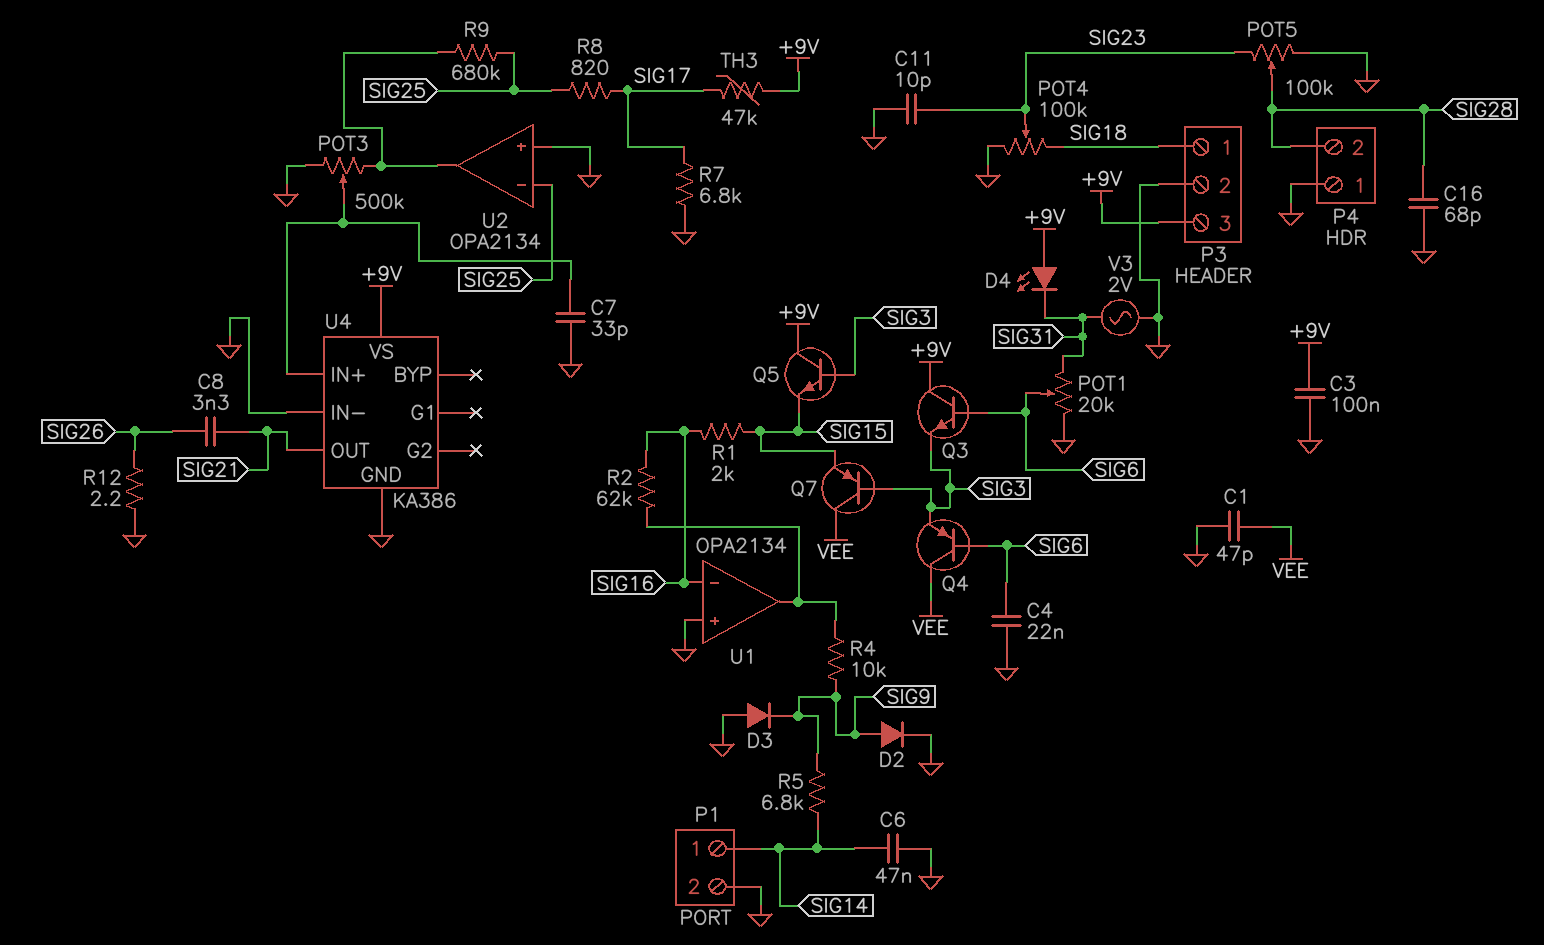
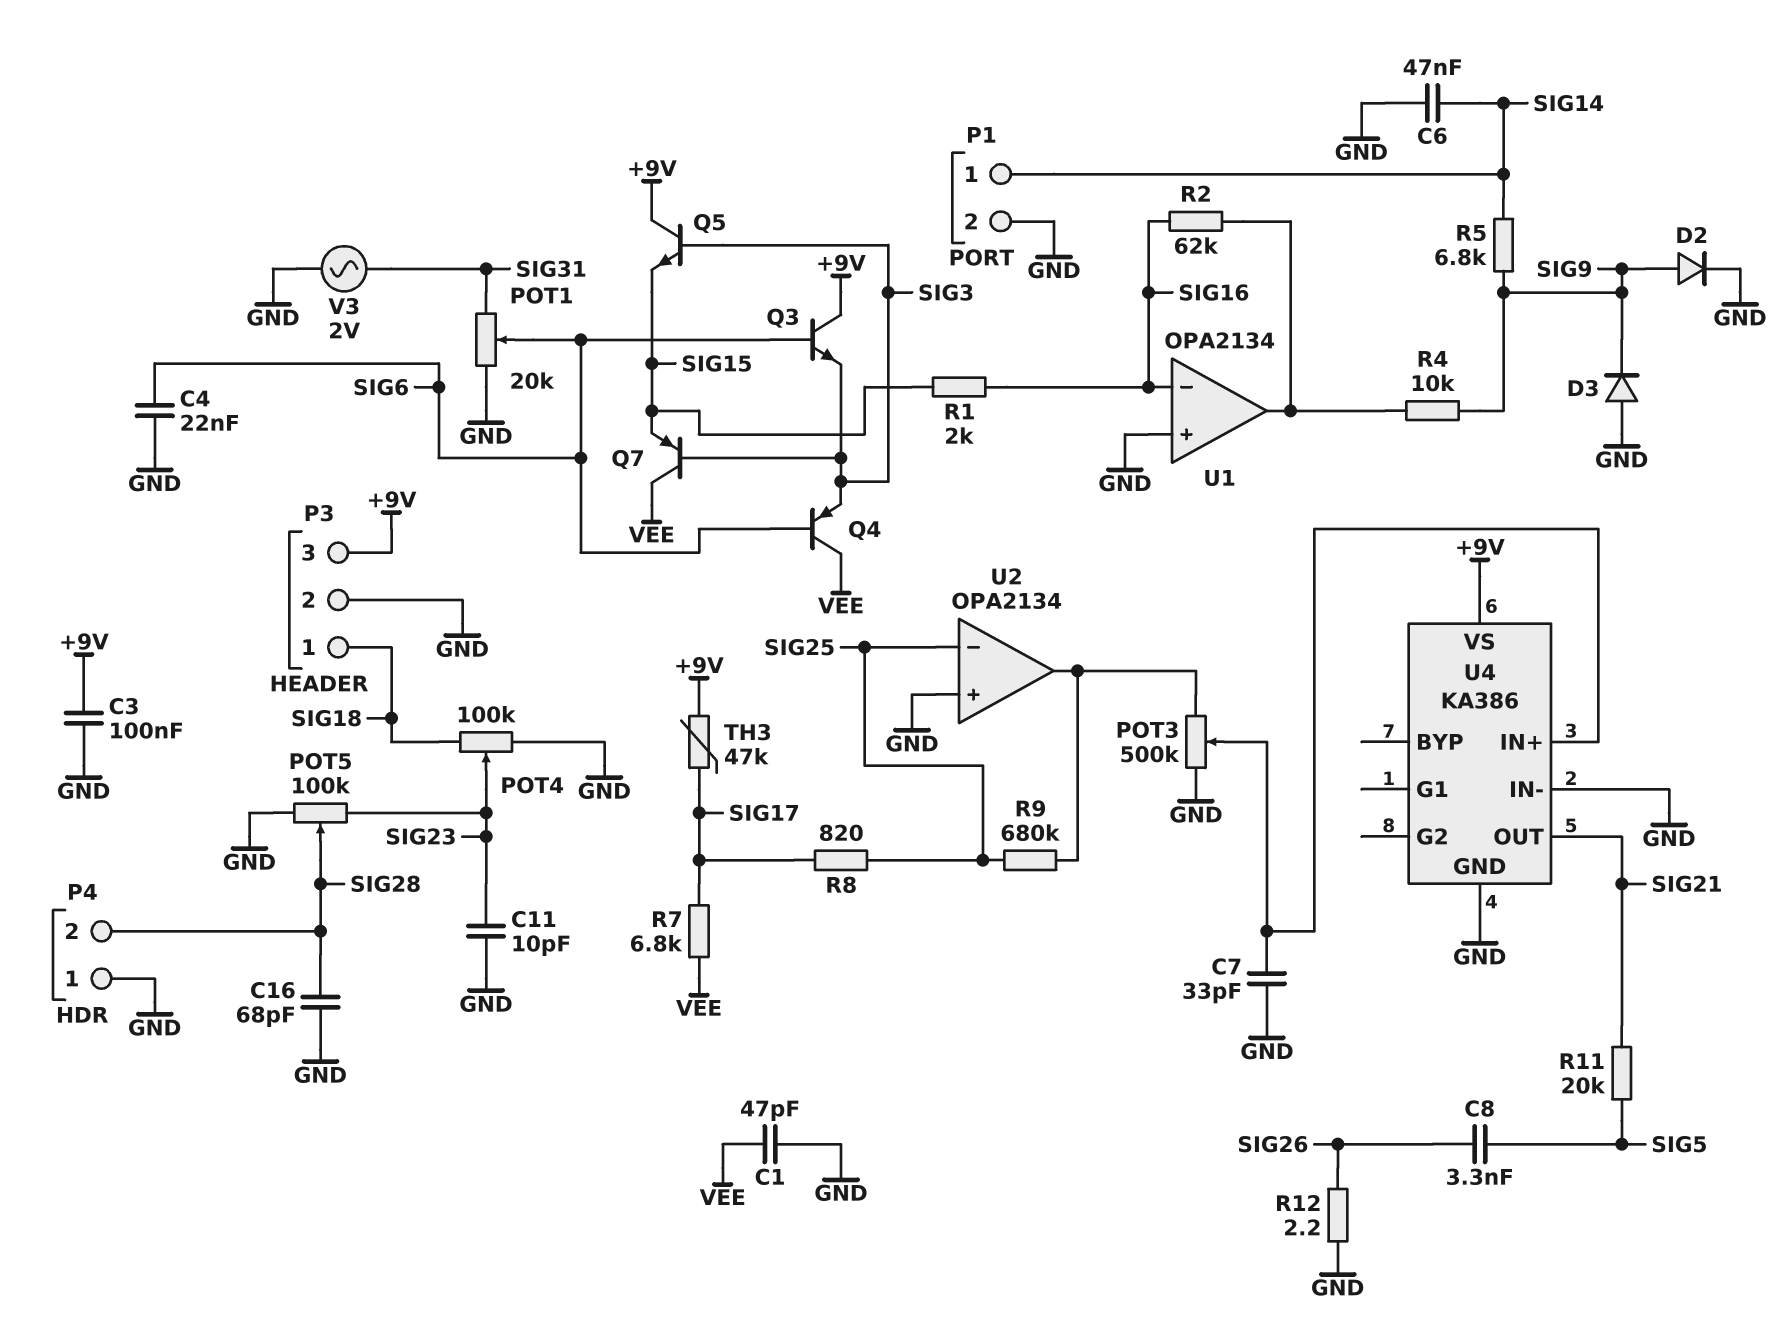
C8: 3.3nF (SIG21, SIG26) -> 3.3nF (SIG5, SIG26)
D4: LED (A +9V, K SIG31) -> none
R7: 6.8k (GND, SIG17) -> 6.8k (SIG17, VEE)
R11: none -> 20k (SIG5, SIG21)

